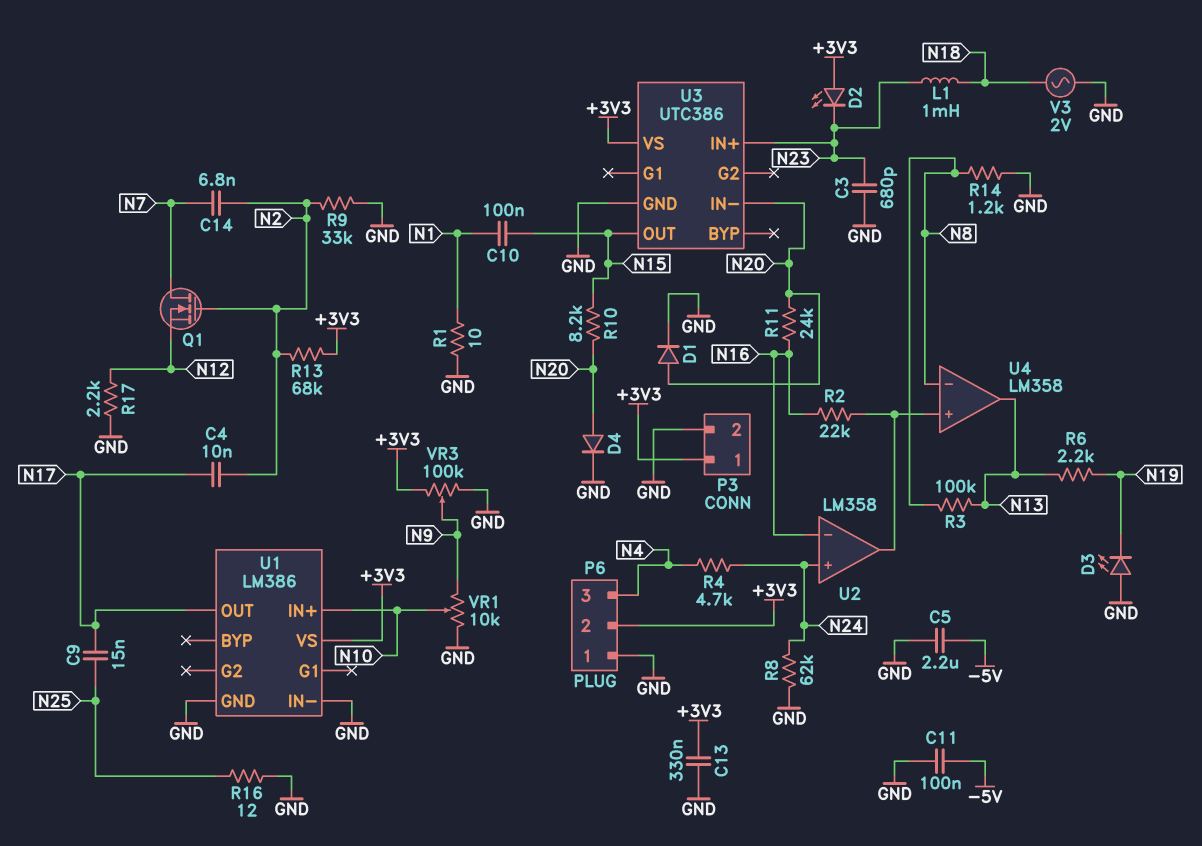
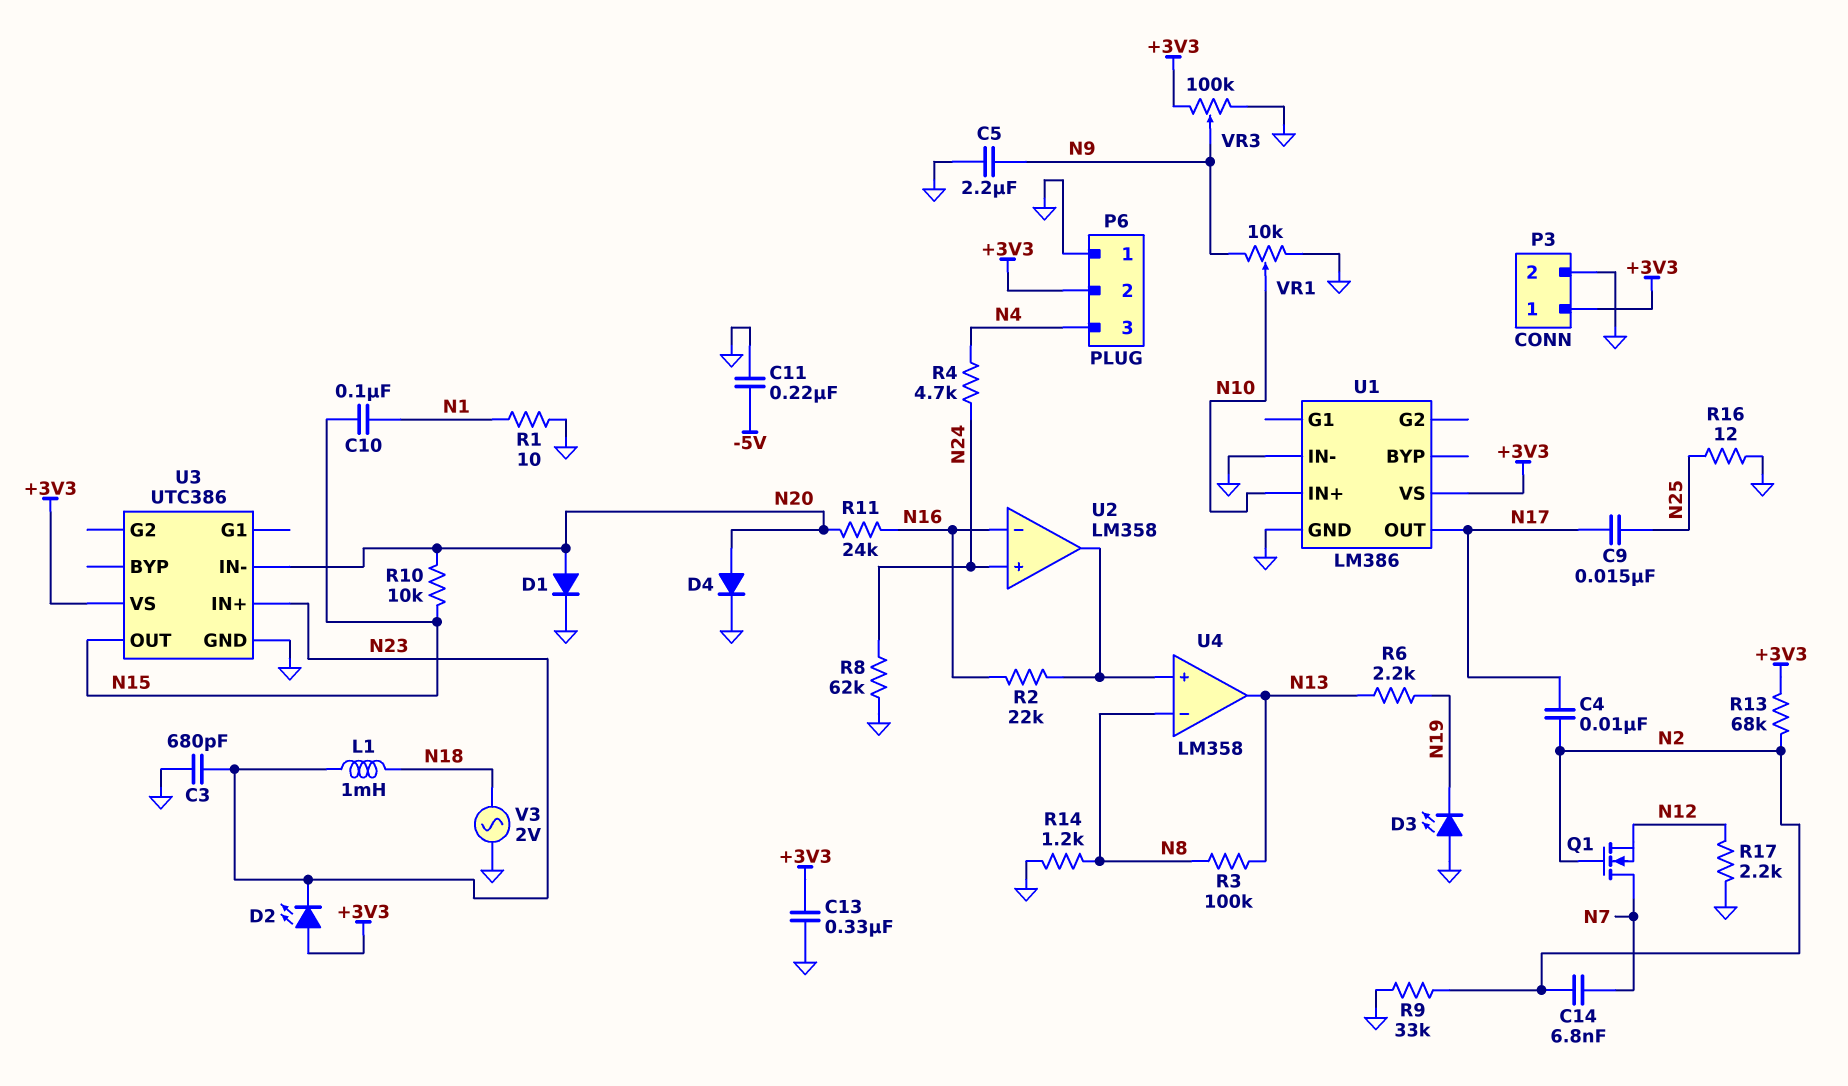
C5: 2.2uF (-5V, GND) -> 2.2uF (GND, N9)
C11: 100nF (-5V, GND) -> 220nF (-5V, GND)
R10: 8.2k (N15, N20) -> 10k (N15, N20)

